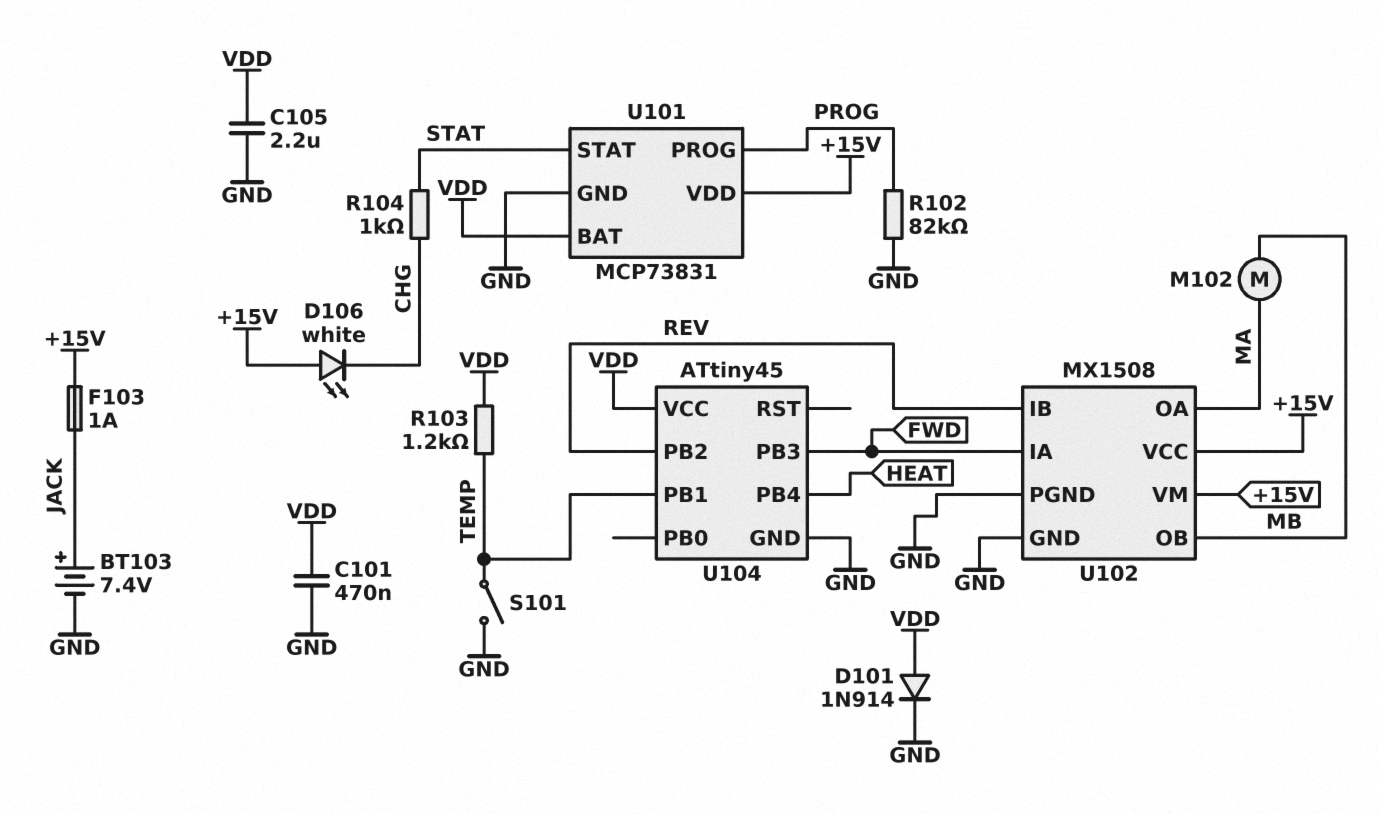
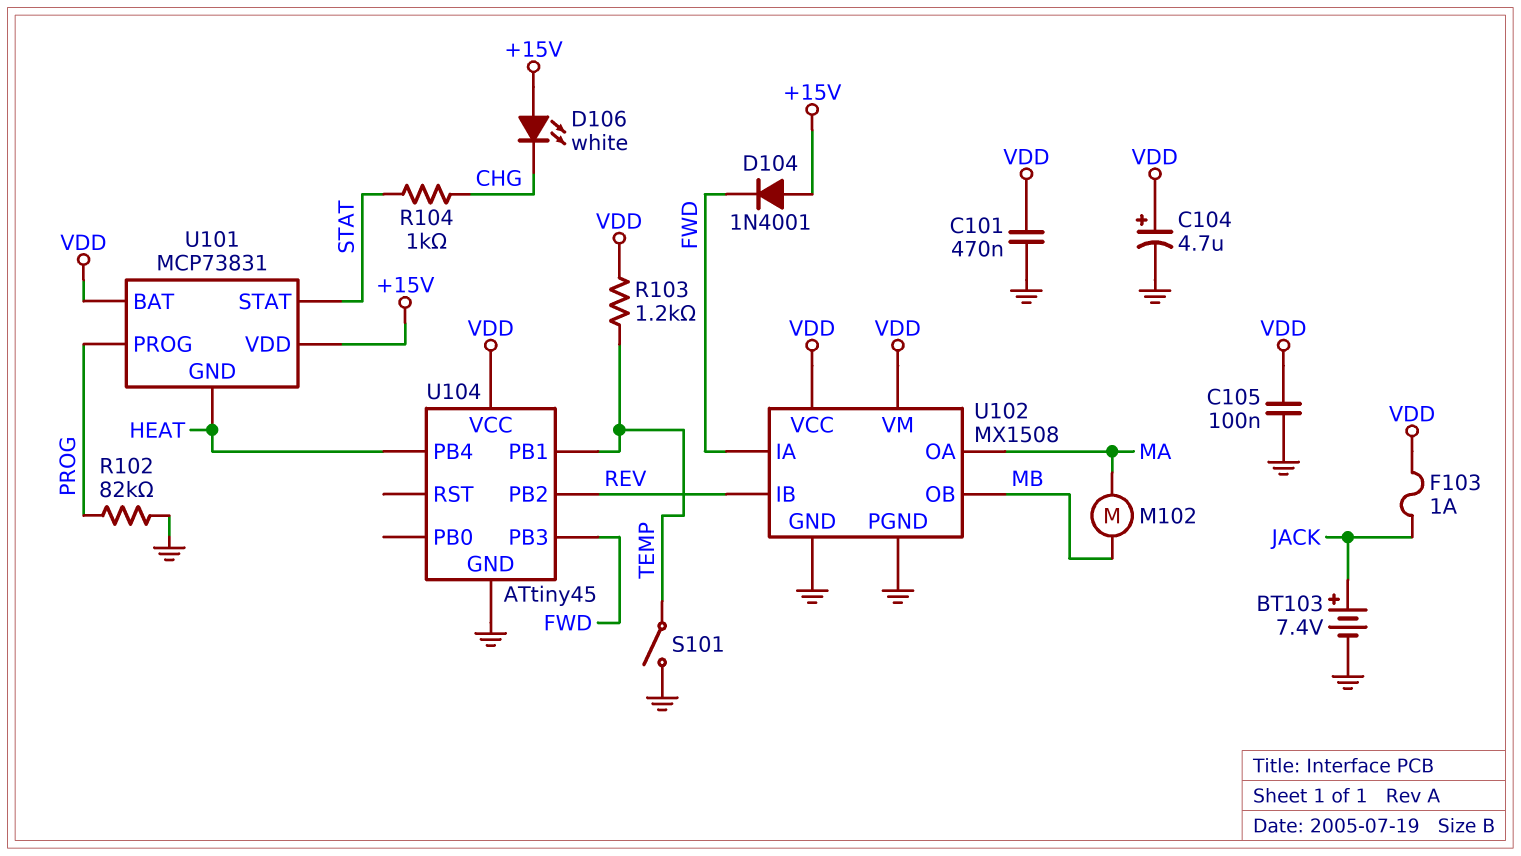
C104: none -> 4.7uF (plus VDD, minus GND)
C105: 2.2uF (GND, VDD) -> 100nF (GND, VDD)
D101: diode 1N914 (A VDD, K GND) -> none
D104: none -> diode 1N4001 (A +15V, K FWD)
F103: 1A (+15V, JACK) -> 1A (JACK, VDD)
U101 pin GND: GND -> HEAT
U102 pin VCC: +15V -> VDD
U102 pin VM: +15V -> VDD

